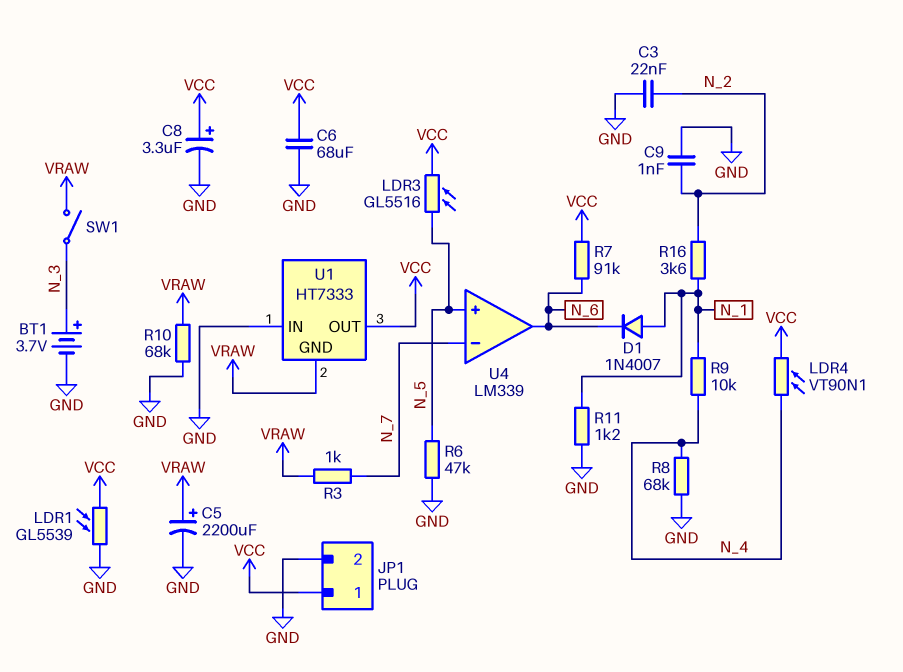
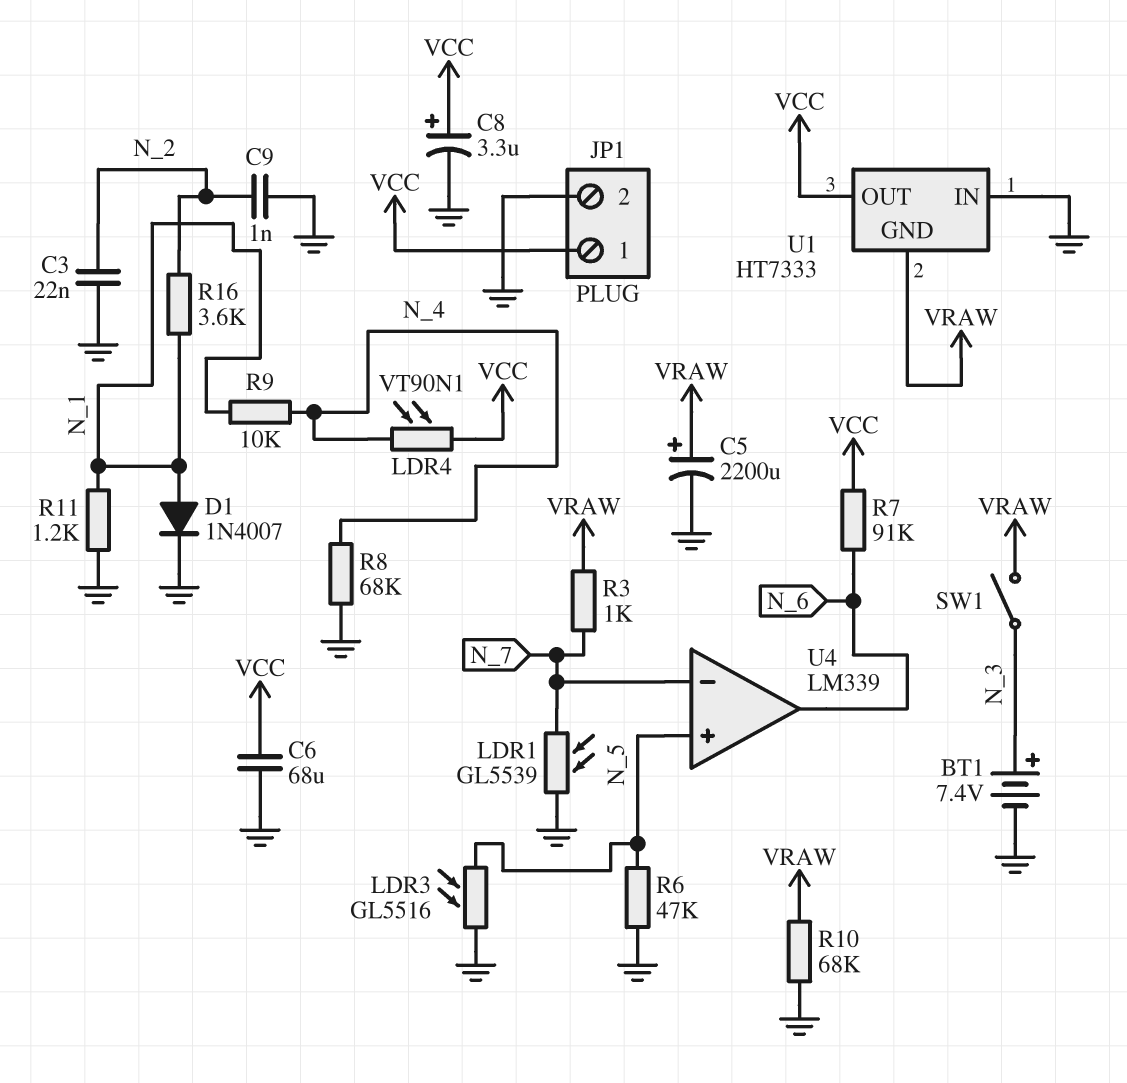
BT1: 3.7V (plus N_3, minus GND) -> 7.4V (plus N_3, minus GND)
D1: diode 1N4007 (A N_1, K N_6) -> diode 1N4007 (A N_1, K GND)
LDR1: GL5539 (GND, VCC) -> GL5539 (GND, N_7)
LDR3: GL5516 (N_5, VCC) -> GL5516 (GND, N_5)

